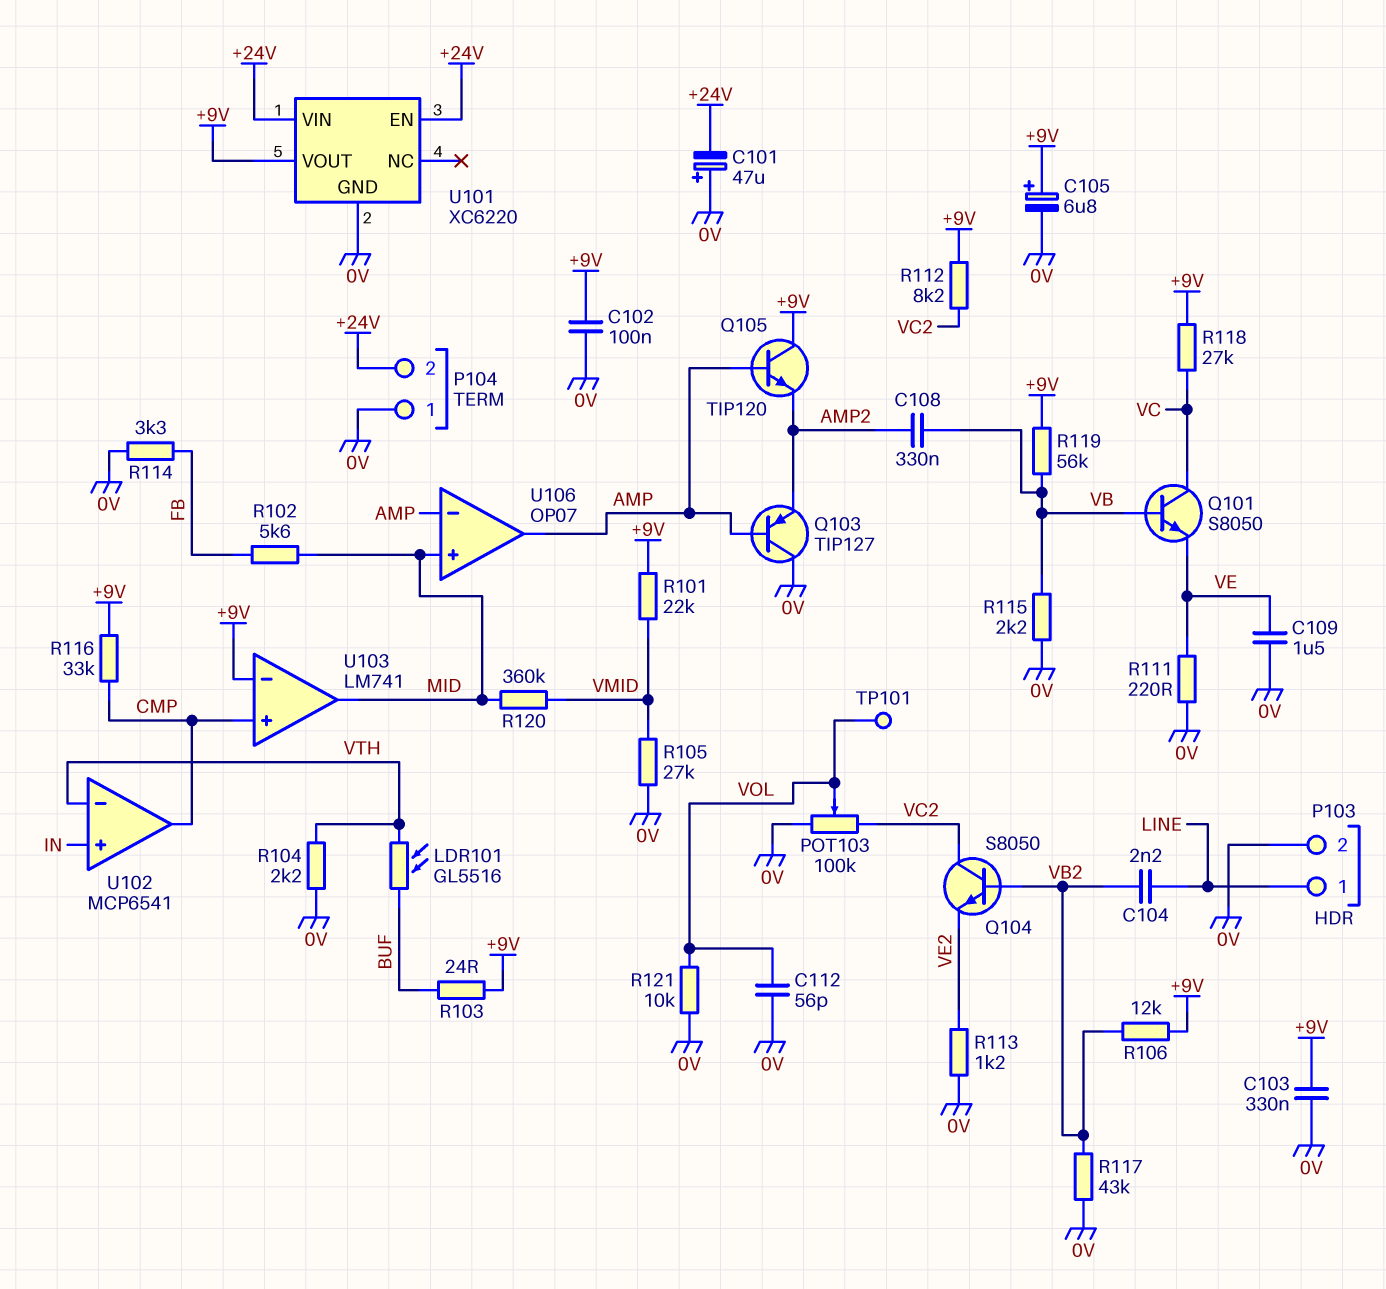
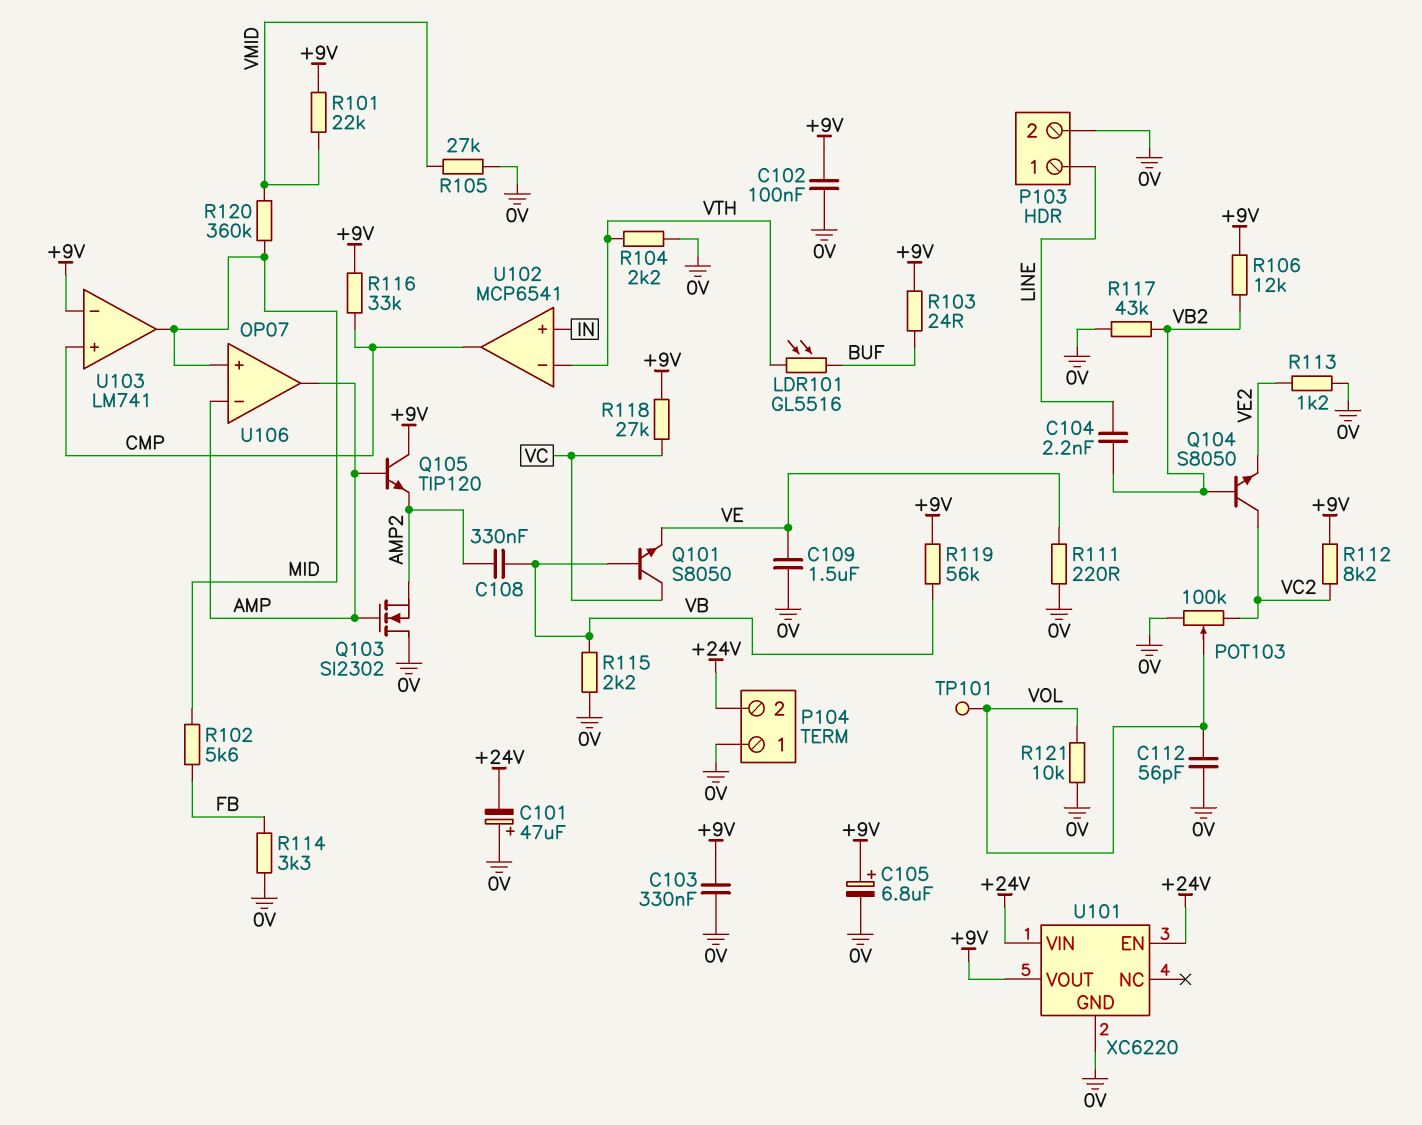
Q103: PNP TIP127 (B AMP, C 0V, E AMP2) -> NMOS SI2302 (G AMP, D 0V, S AMP2)

